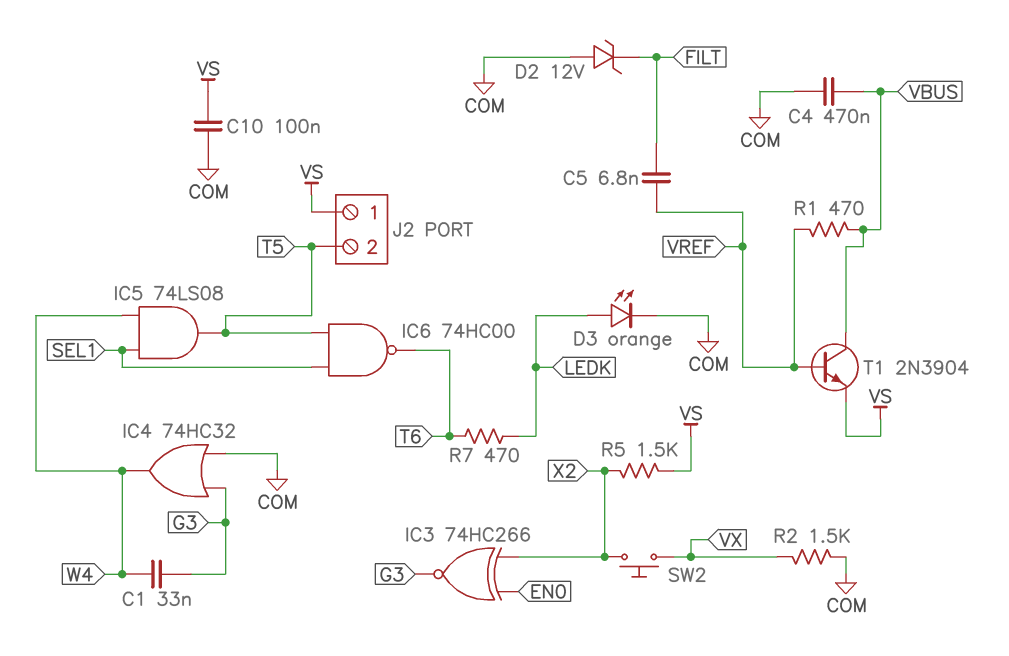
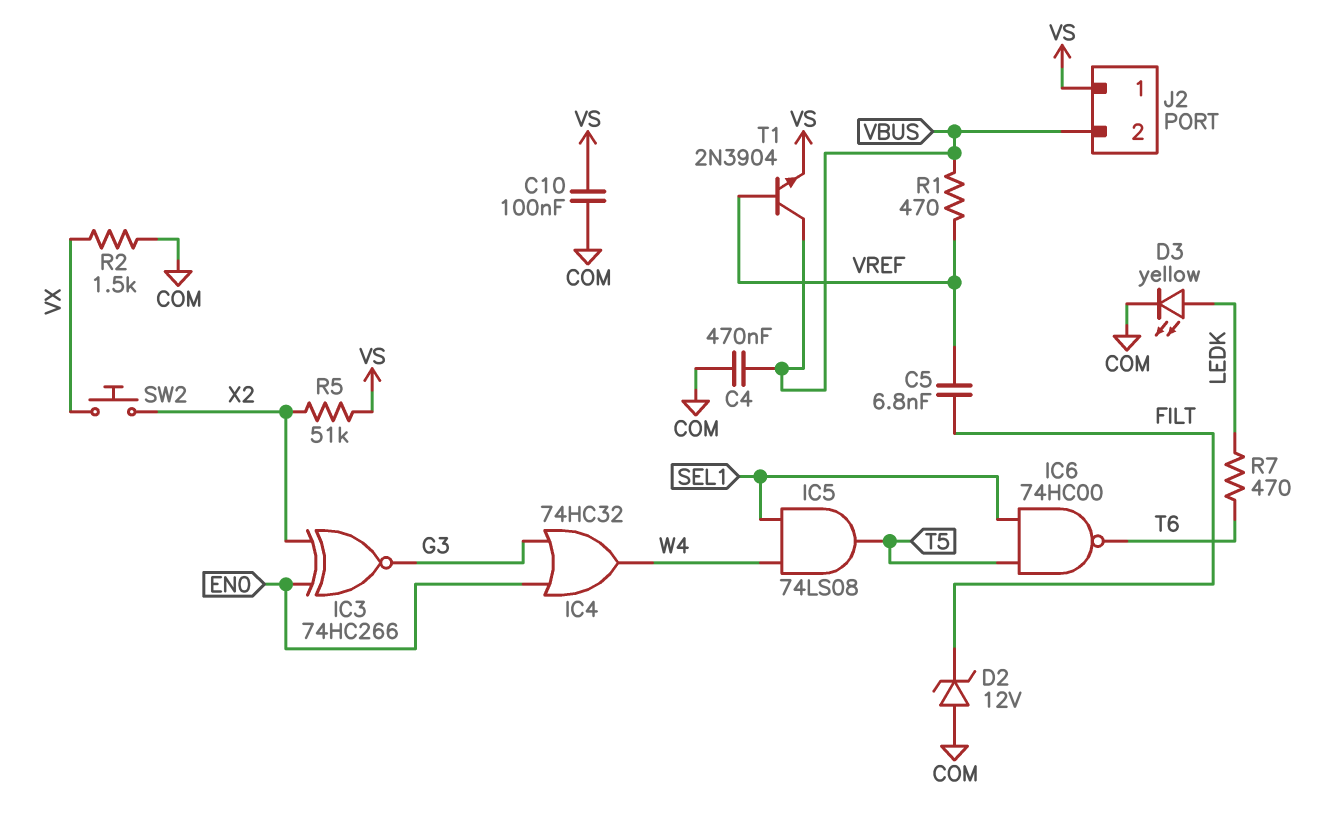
C1: 33nF (G3, W4) -> none
D3: LED orange (A LEDK, K COM) -> LED yellow (A LEDK, K COM)
IC4: OR 74HC32 (in COM, in G3, out W4) -> OR 74HC32 (in EN0, in G3, out W4)
J2 pin 2: T5 -> VBUS
R5: 1.5k (VS, X2) -> 51k (VS, X2)

